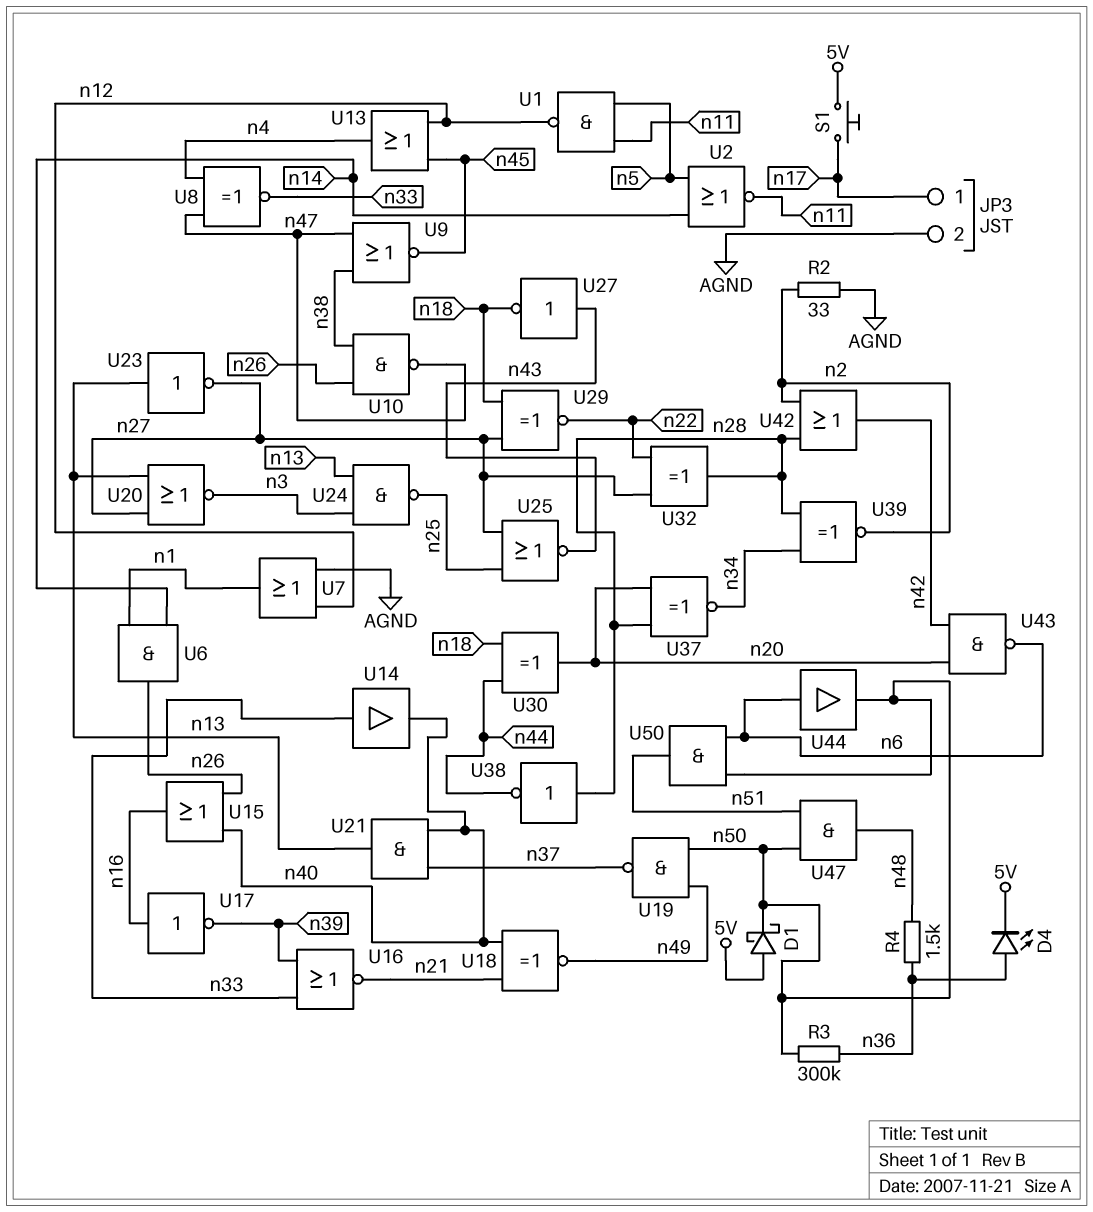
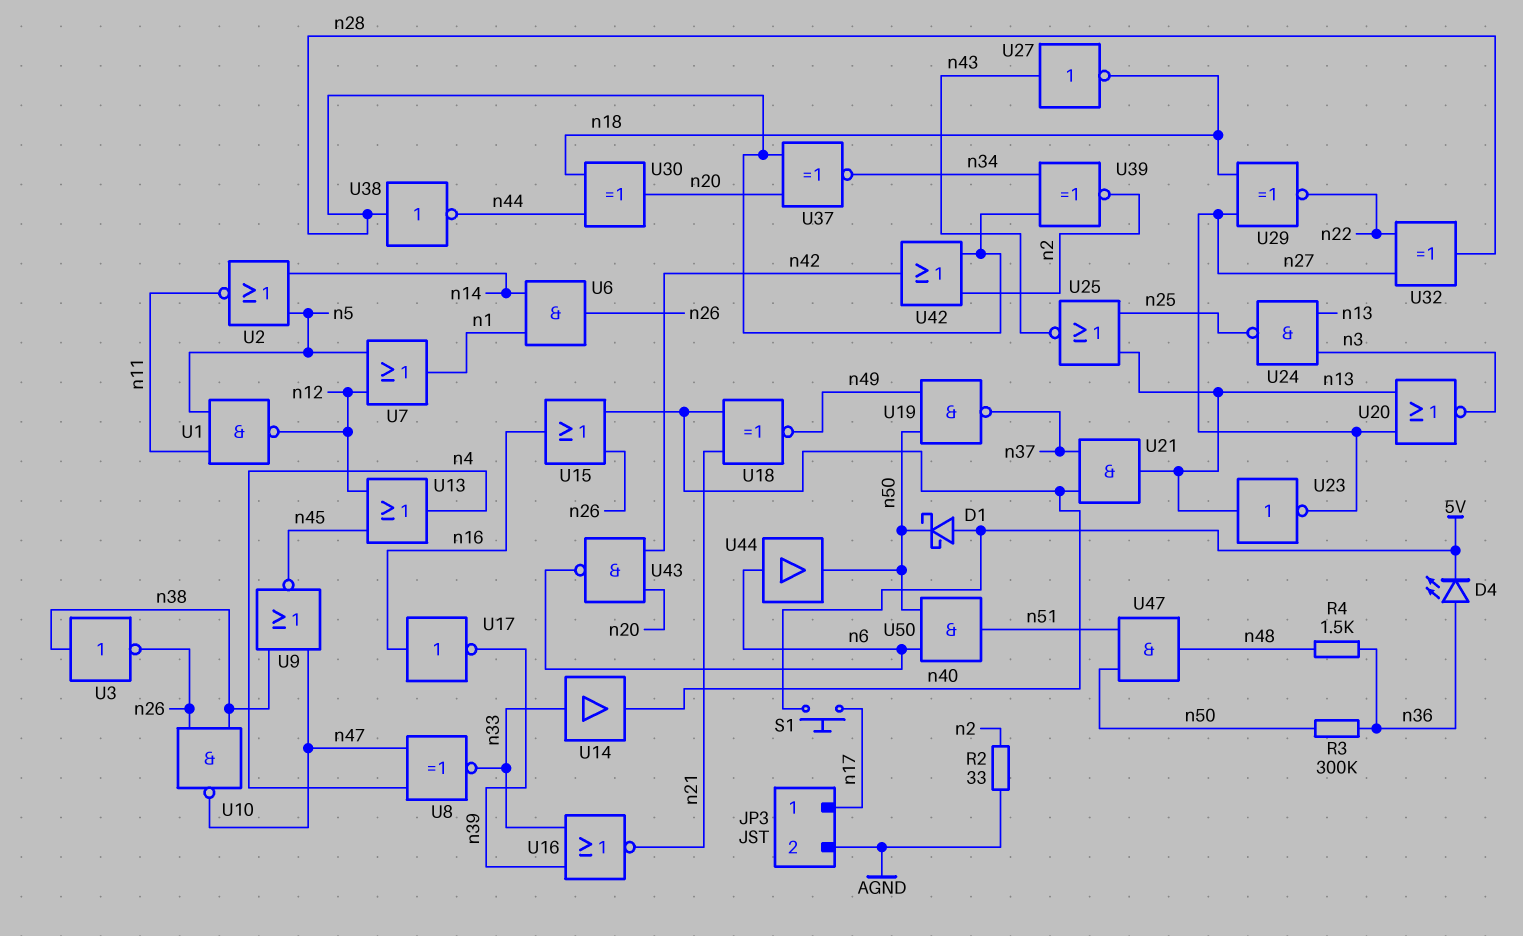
U3: none -> NOT (in n38, out n26)
U7: OR (in AGND, in n12, out n1) -> OR (in n5, in n12, out n1)
U25: NOR (in n25, in n27, out n43) -> NOR (in n13, in n25, out n43)

